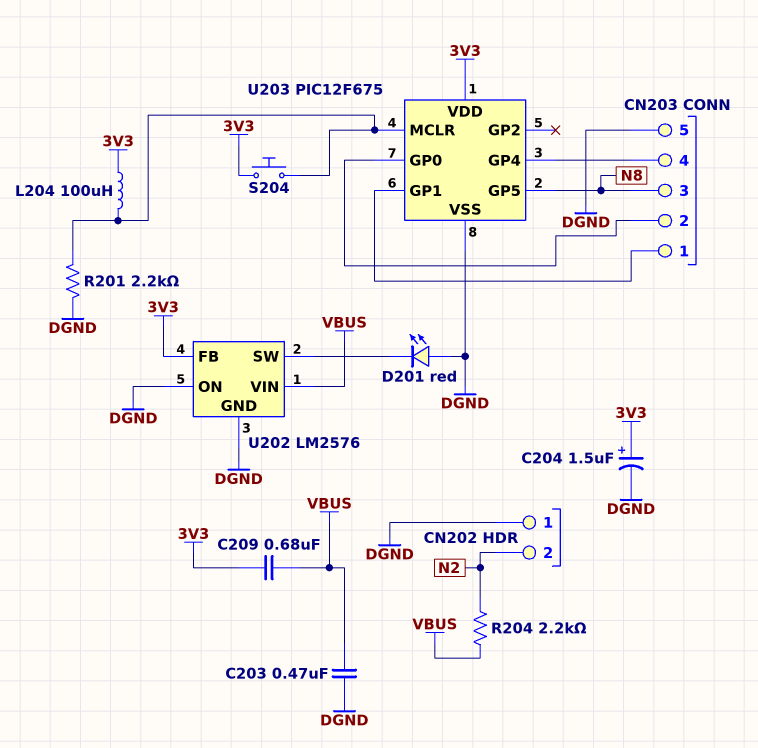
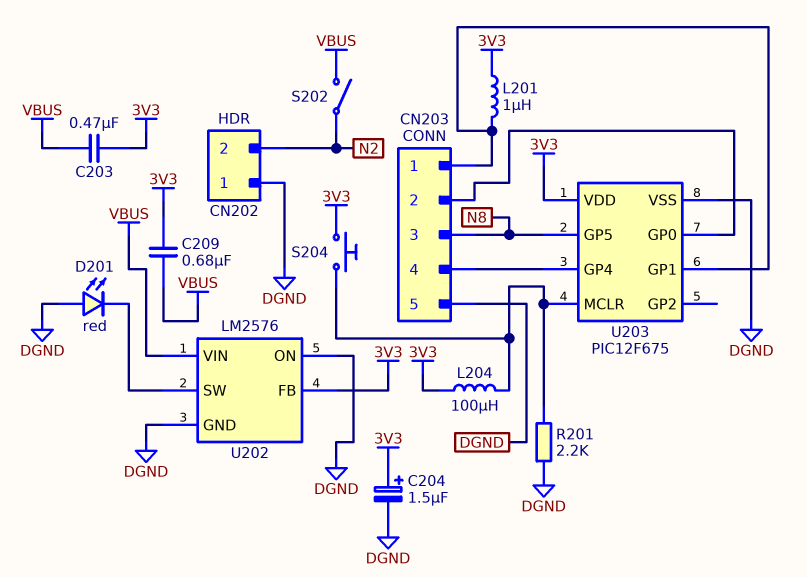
C203: 470nF (DGND, VBUS) -> 470nF (3V3, VBUS)
L201: none -> 1uH (3V3, CN203/1)
R204: 2.2k (N2, VBUS) -> none
S202: none -> switch (N2, VBUS)

